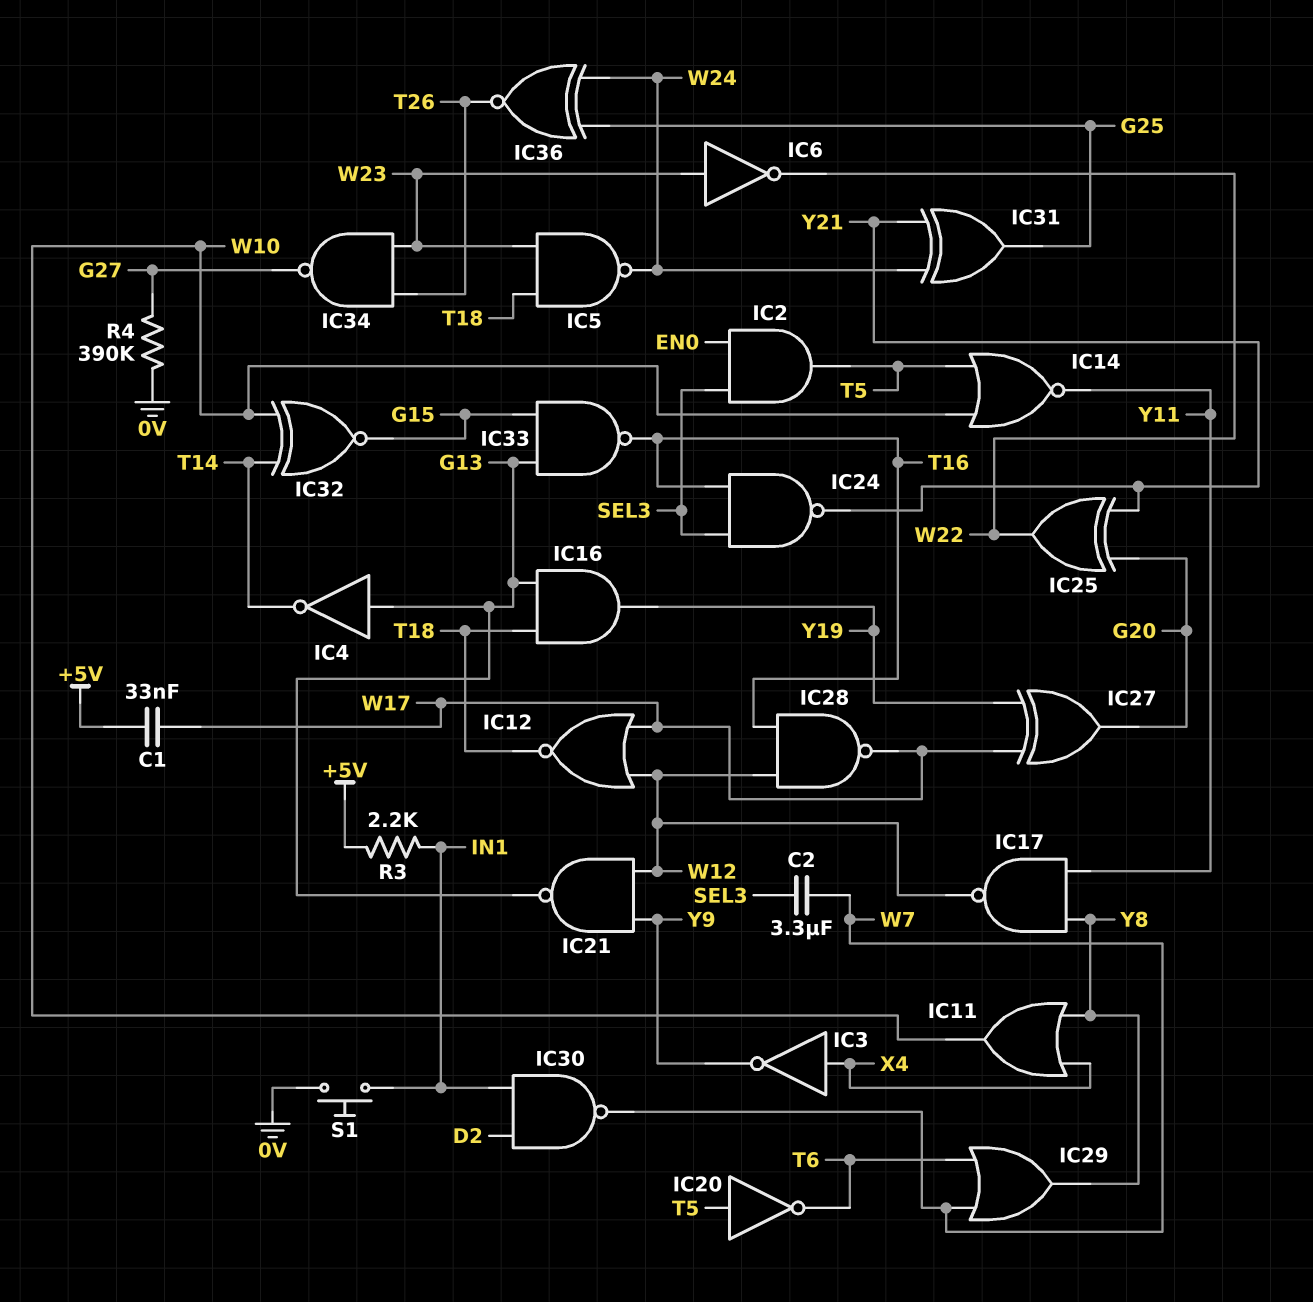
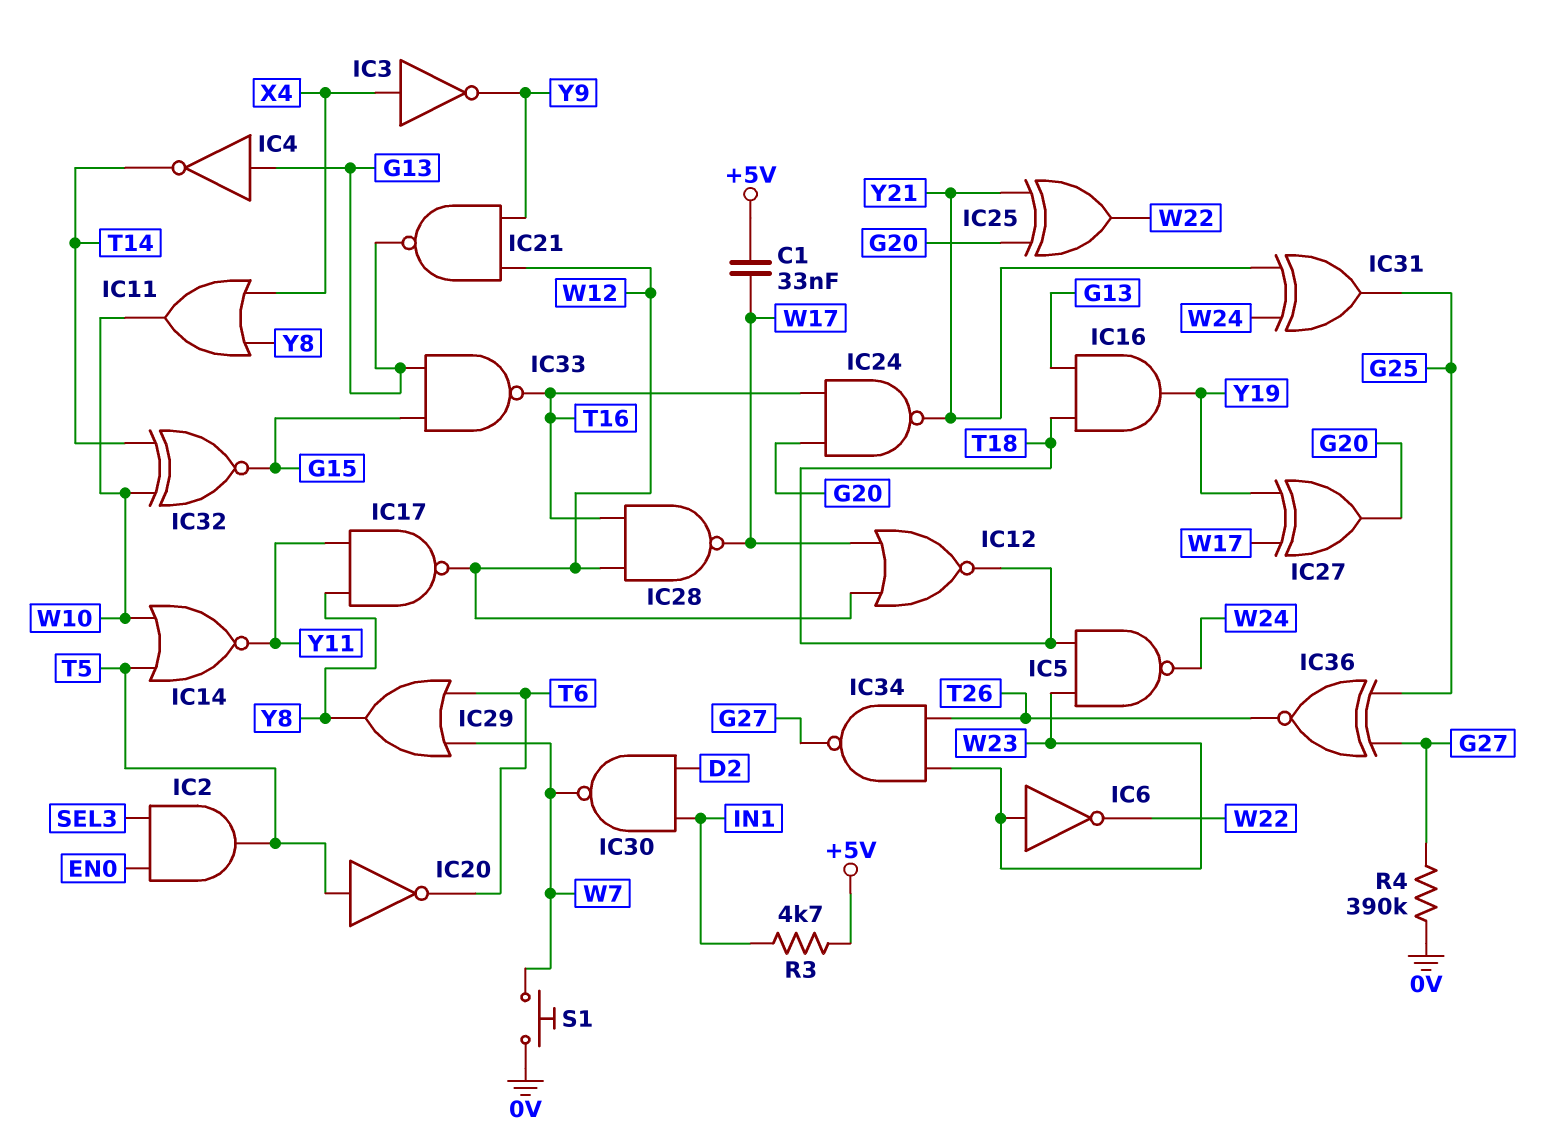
C2: 3.3uF (SEL3, W7) -> none
IC24: NAND (in SEL3, in T16, out Y21) -> NAND (in G20, in T16, out Y21)
IC36: XNOR (in G25, in W24, out T26) -> XNOR (in G25, in G27, out T26)
R3: 2.2k (+5V, IN1) -> 4.7k (+5V, IN1)
S1: button (0V, IN1) -> button (0V, W7)

